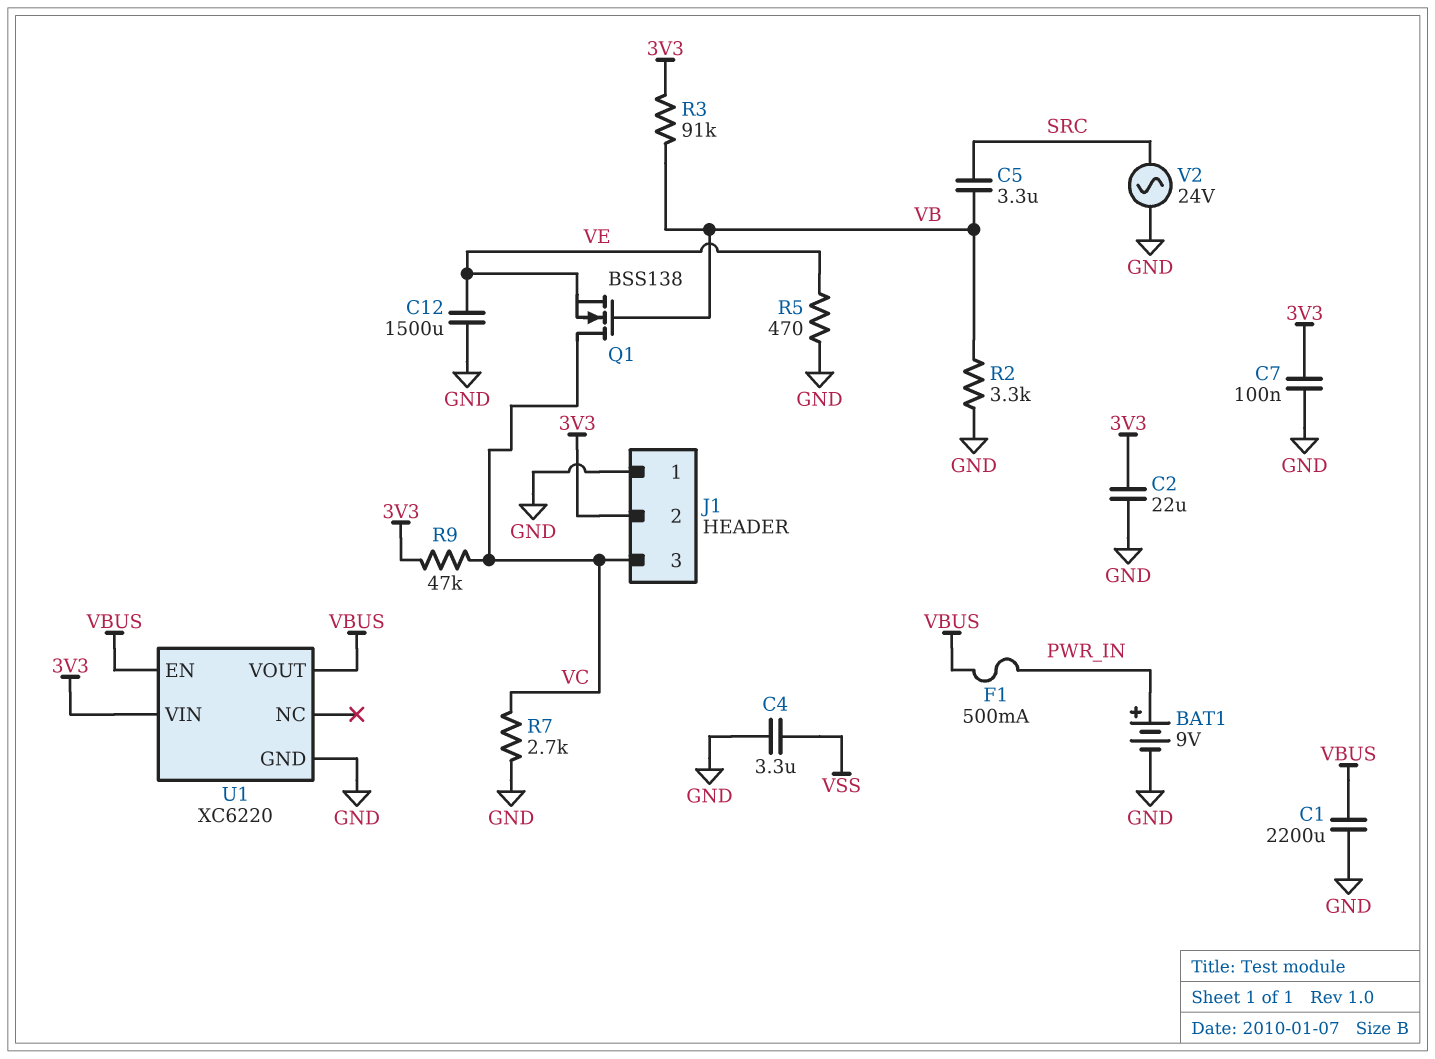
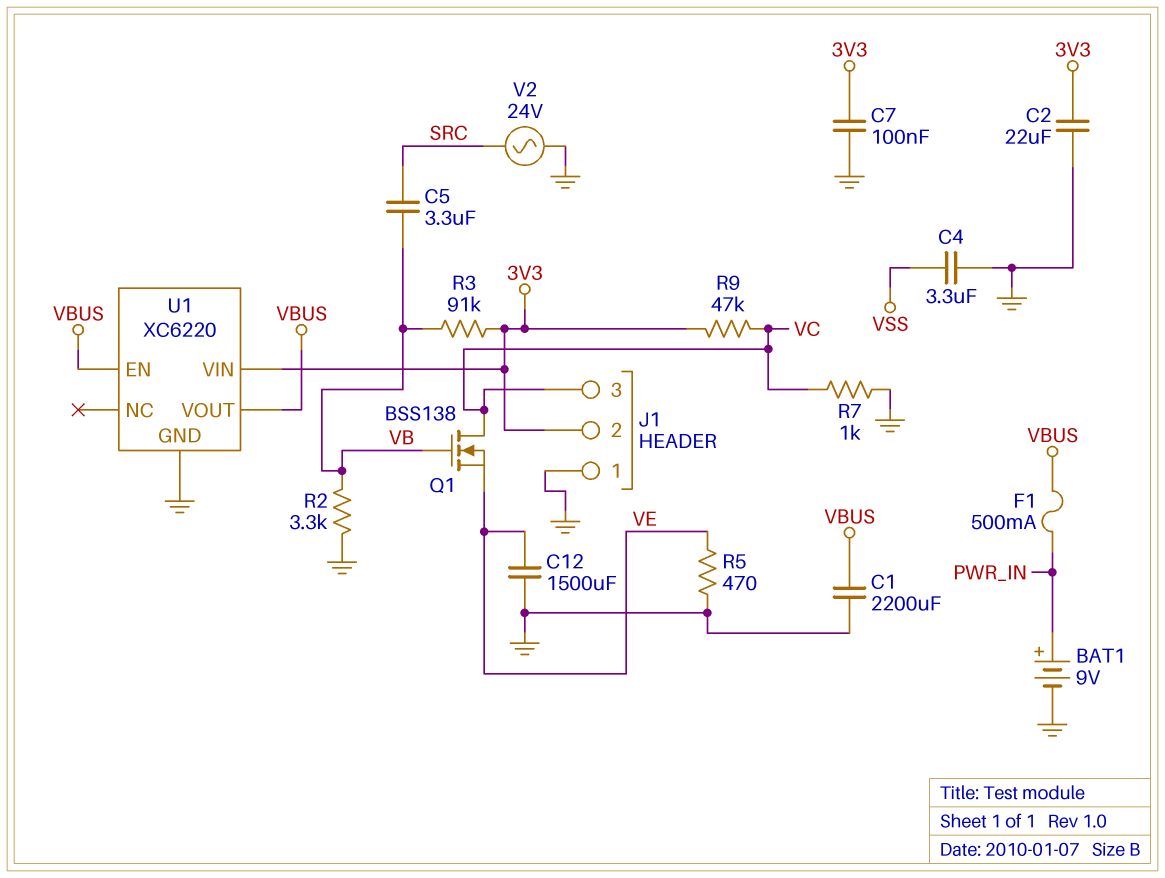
R7: 2.7k (GND, VC) -> 1k (GND, VC)

